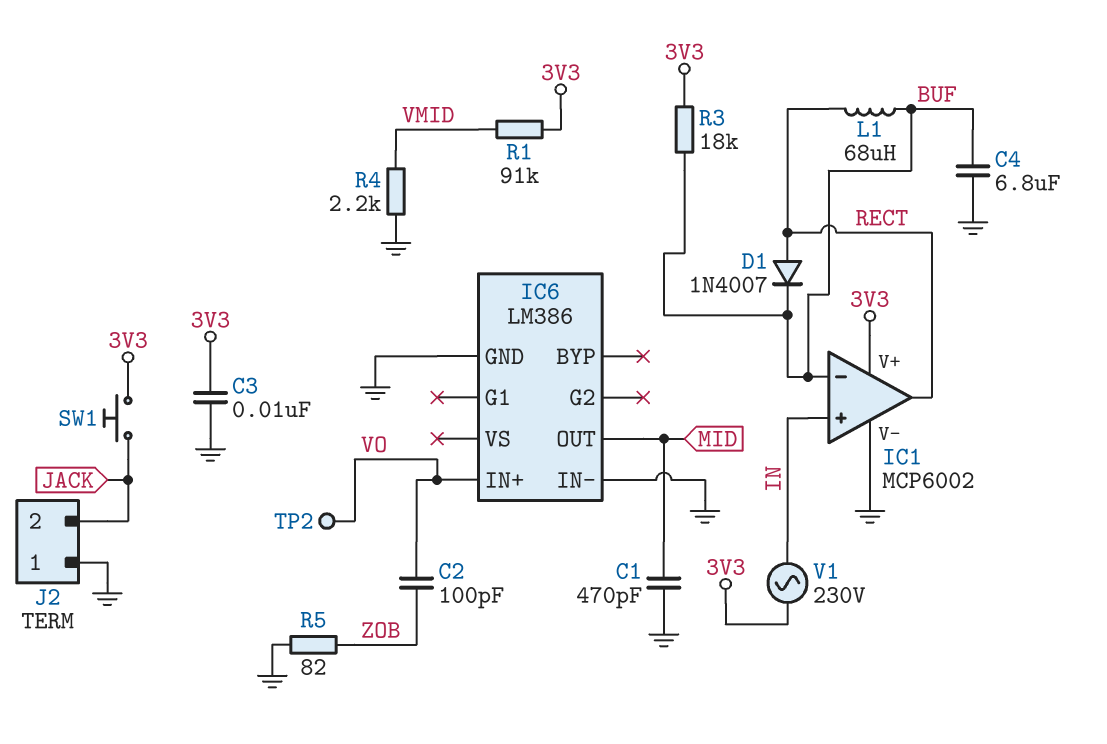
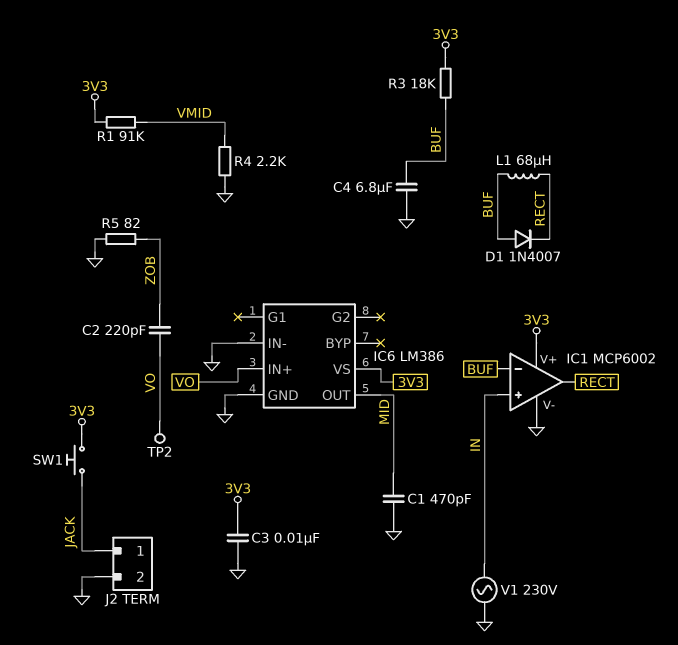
C2: 100pF (VO, ZOB) -> 220pF (VO, ZOB)
D1: diode 1N4007 (A RECT, K BUF) -> diode 1N4007 (A BUF, K RECT)
IC6 pin VS: none -> 3V3
J2 pin 1: GND -> JACK
J2 pin 2: JACK -> GND
V1: AC 230V (3V3, IN) -> AC 230V (GND, IN)

